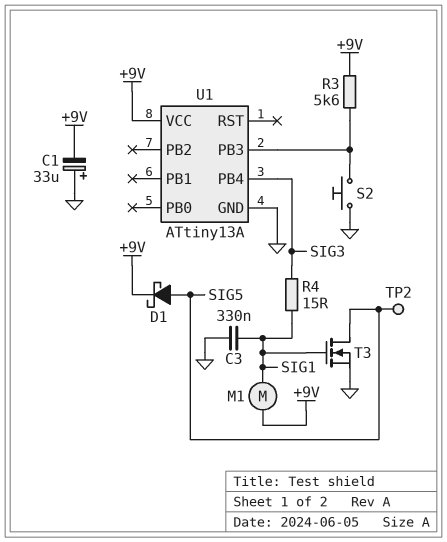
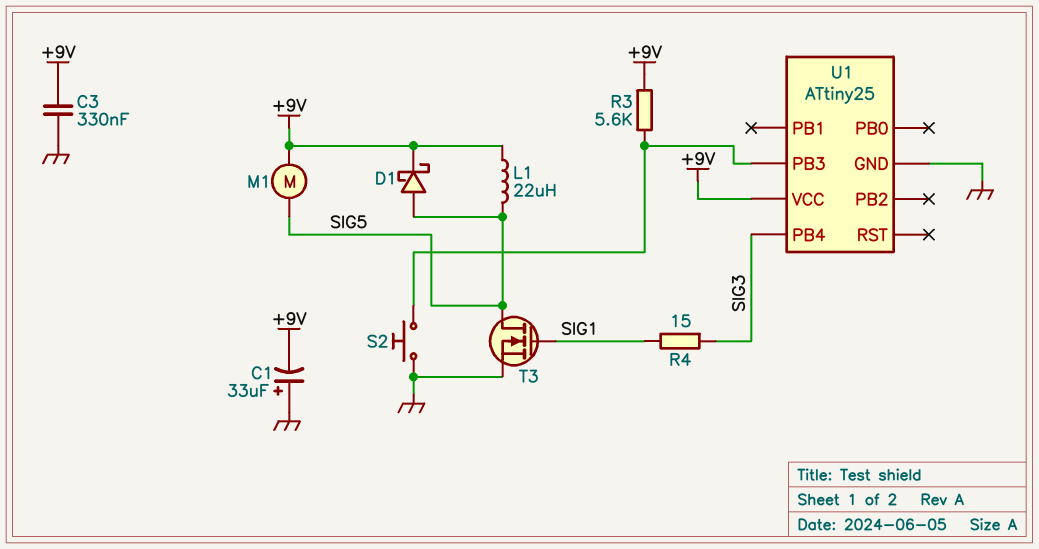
C3: 330nF (GND, SIG1) -> 330nF (+9V, GND)
L1: none -> 22uH (+9V, SIG5)
M1: motor (+9V, SIG1) -> motor (+9V, SIG5)
TP2: test point (SIG5) -> none
U1: ATtiny13A -> ATtiny25

